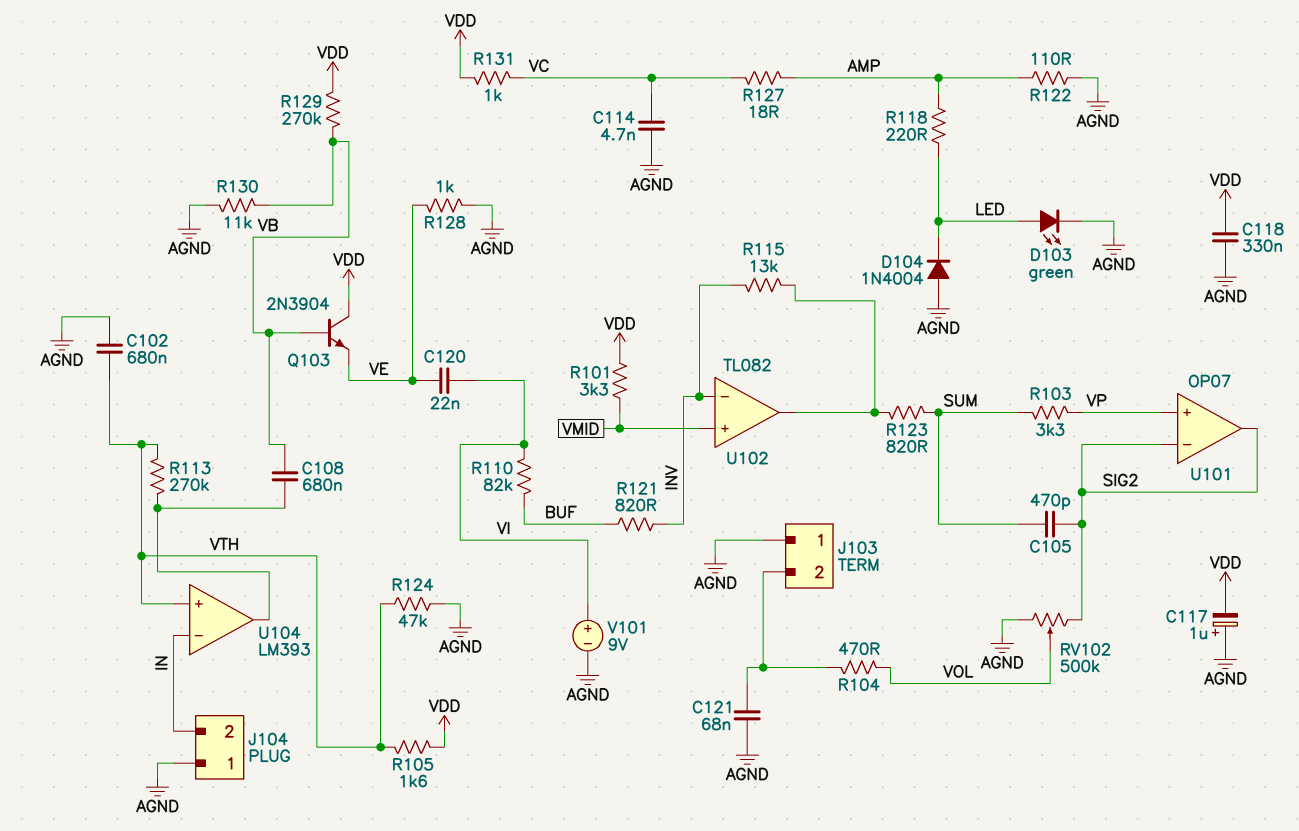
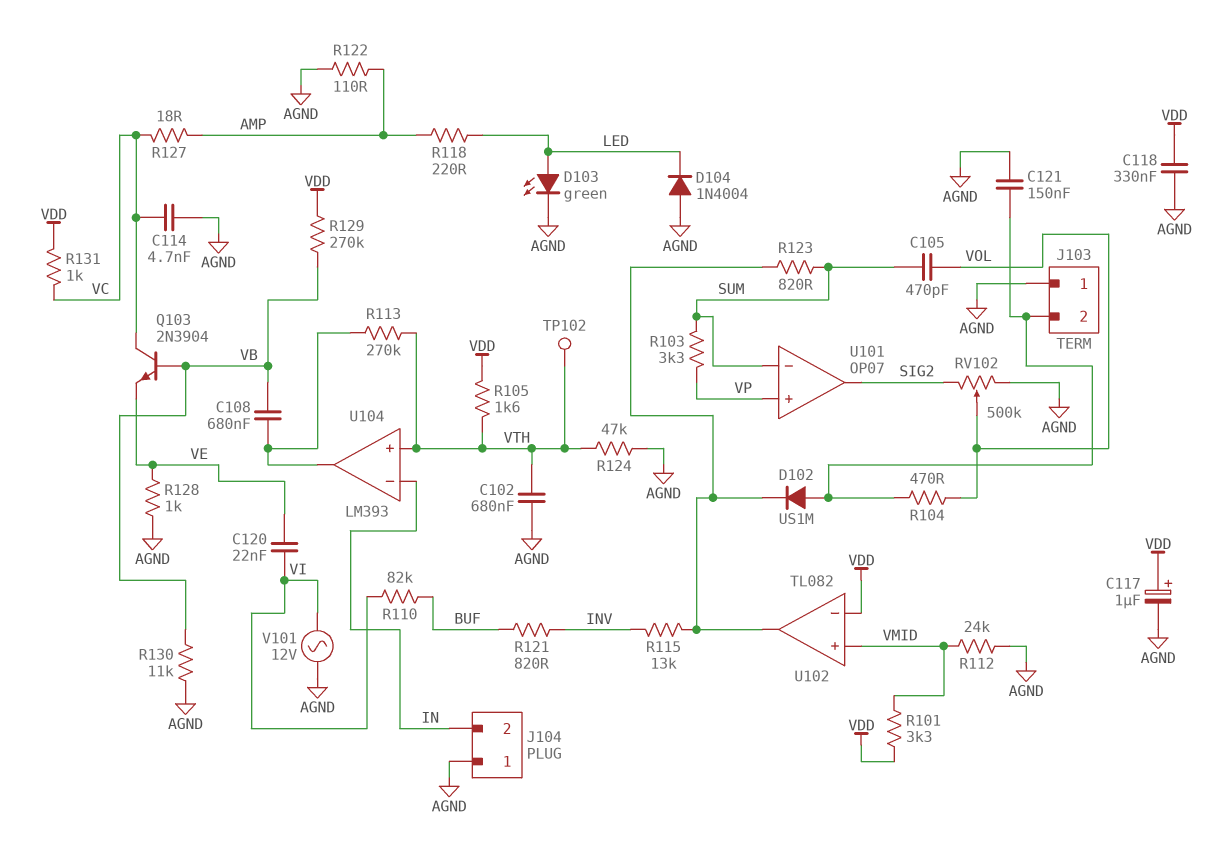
C105: 470pF (SIG2, SUM) -> 470pF (SUM, VOL)
C117: 1uF (plus AGND, minus VDD) -> 1uF (plus VDD, minus AGND)
C121: 68nF (AGND, J103/2) -> 150nF (AGND, J103/2)
D102: none -> diode US1M (A J103/2, K U102/out)
Q103: NPN 2N3904 (B VB, C VDD, E VE) -> NPN 2N3904 (B VB, C VC, E VE)
R112: none -> 24k (AGND, VMID)
TP102: none -> test point (VTH)
U101 pin in-: SIG2 -> SUM
U102 pin in-: INV -> VDD
V101: 9V (plus VI, minus AGND) -> AC 12V (AGND, VI)

